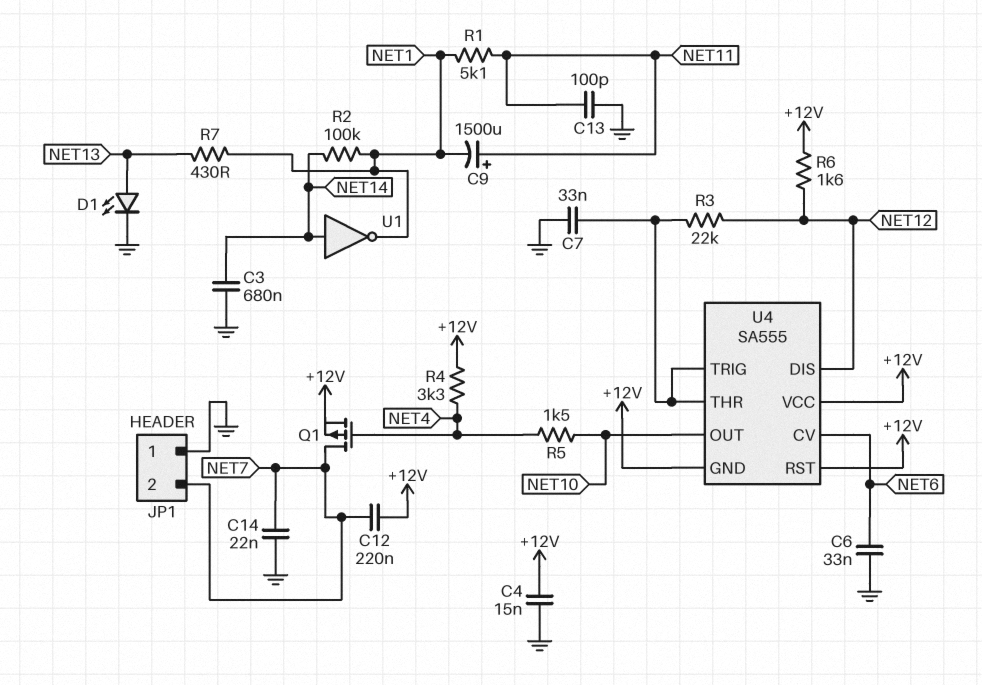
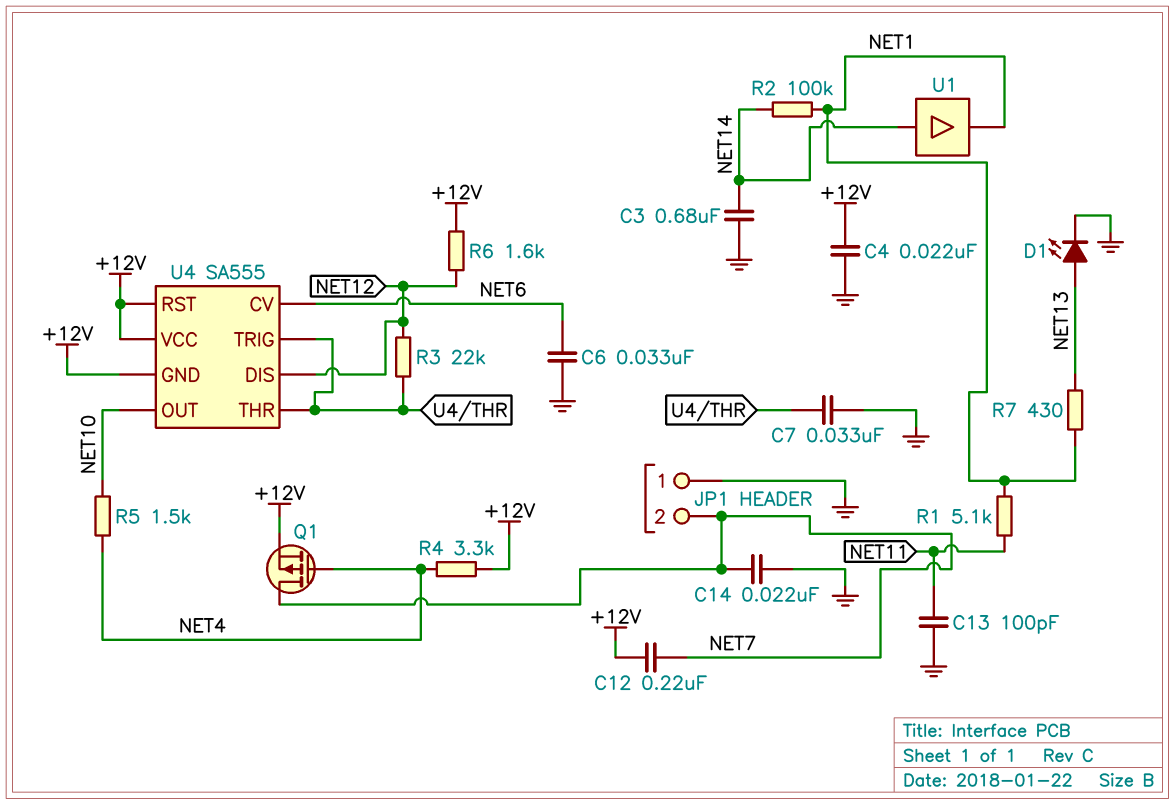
C4: 15nF (+12V, GND) -> 22nF (+12V, GND)
C9: 1500uF (plus NET11, minus NET1) -> none
U1: NOT (in NET14, out NET1) -> buffer (in NET14, out NET1)

